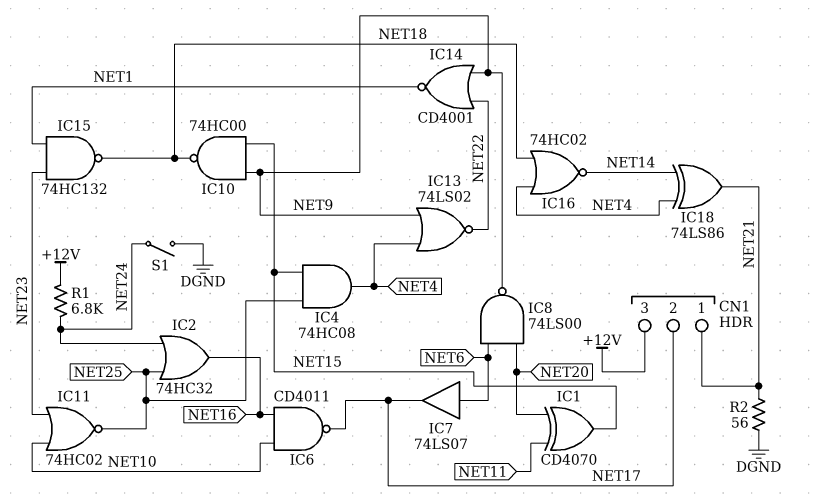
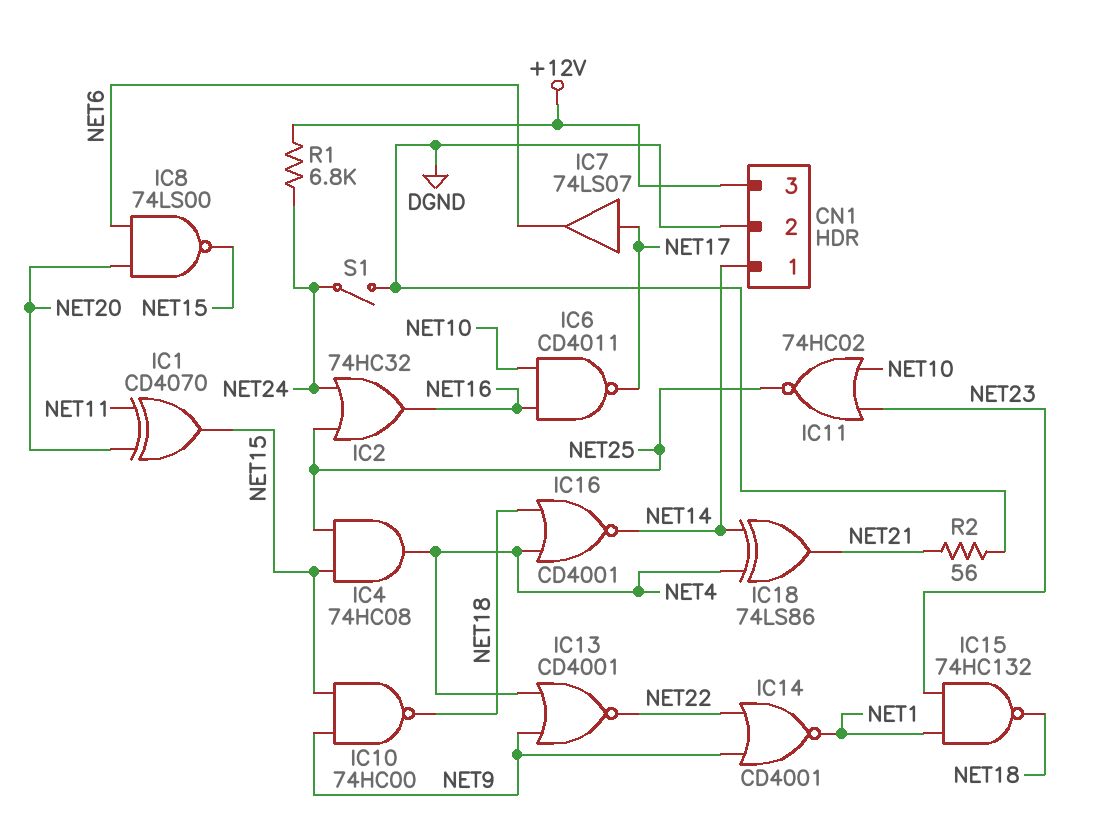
CN1 pin 1: NET21 -> NET14
CN1 pin 2: NET17 -> DGND
IC7: buffer 74LS07 (in NET6, out NET17) -> buffer 74LS07 (in NET17, out NET6)
IC8: NAND 74LS00 (in NET6, in NET20, out NET9) -> NAND 74LS00 (in NET6, in NET20, out NET15)
IC13: NOR 74LS02 (in NET4, in NET9, out NET22) -> NOR CD4001 (in NET4, in NET9, out NET22)
IC16: NOR 74HC02 (in NET4, in NET18, out NET14) -> NOR CD4001 (in NET4, in NET18, out NET14)

